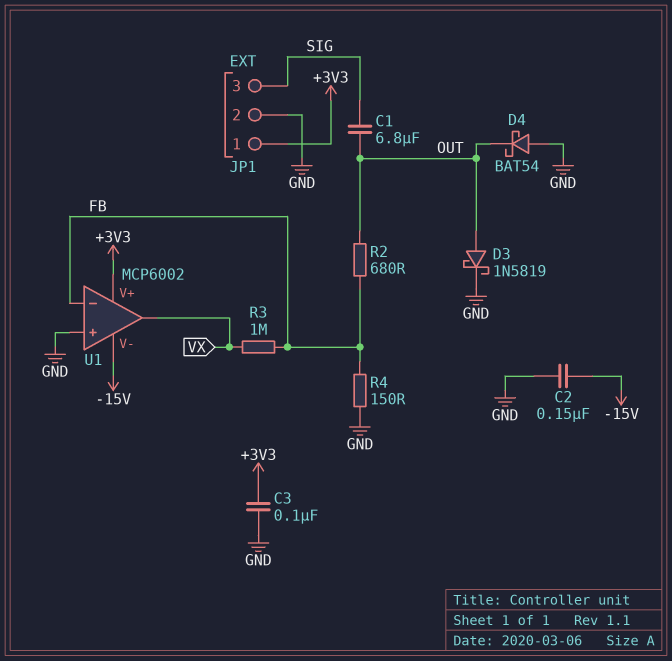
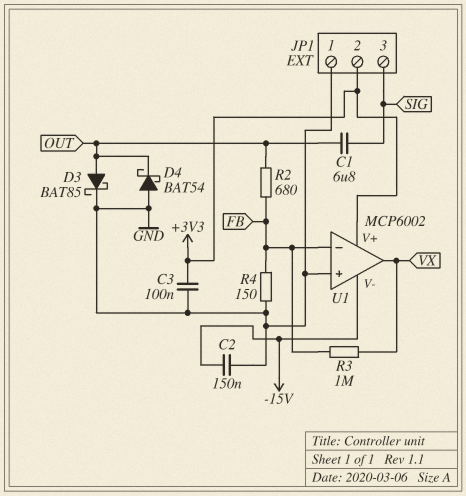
D3: schottky 1N5819 (A OUT, K GND) -> schottky BAT85 (A OUT, K GND)
JP1 pin 1: +3V3 -> GND
JP1 pin 2: GND -> +3V3

